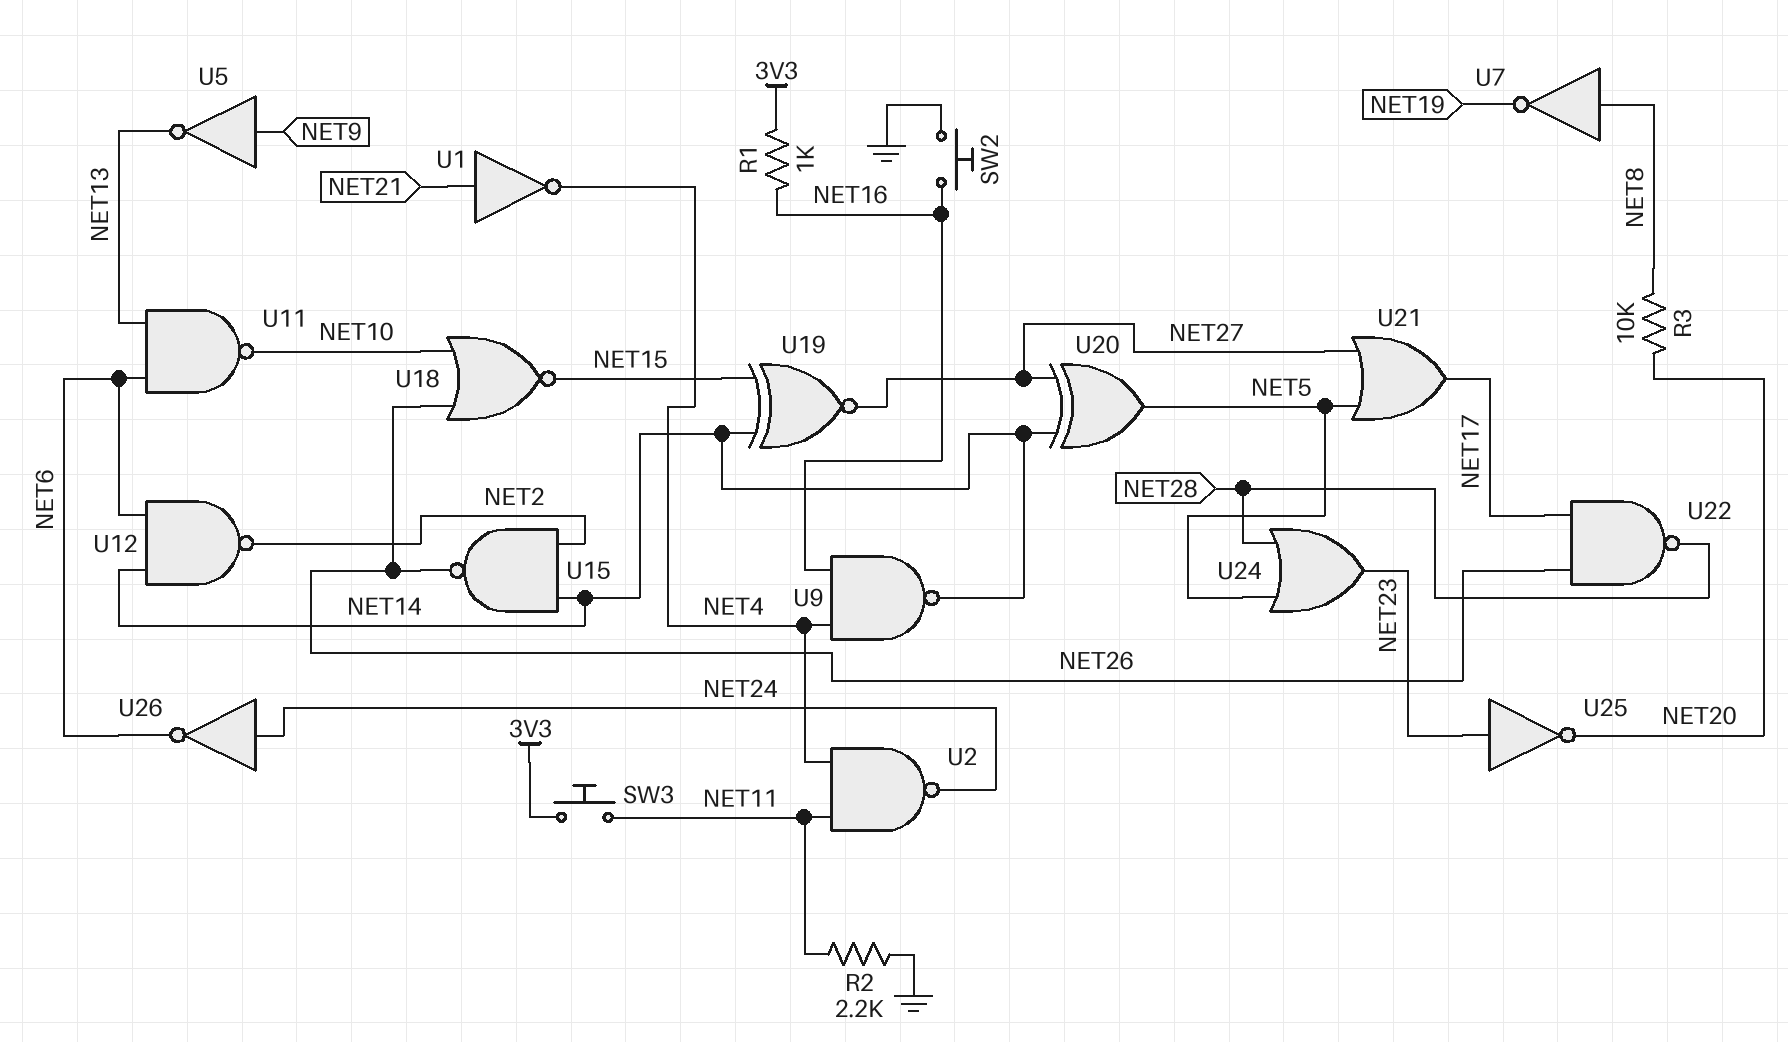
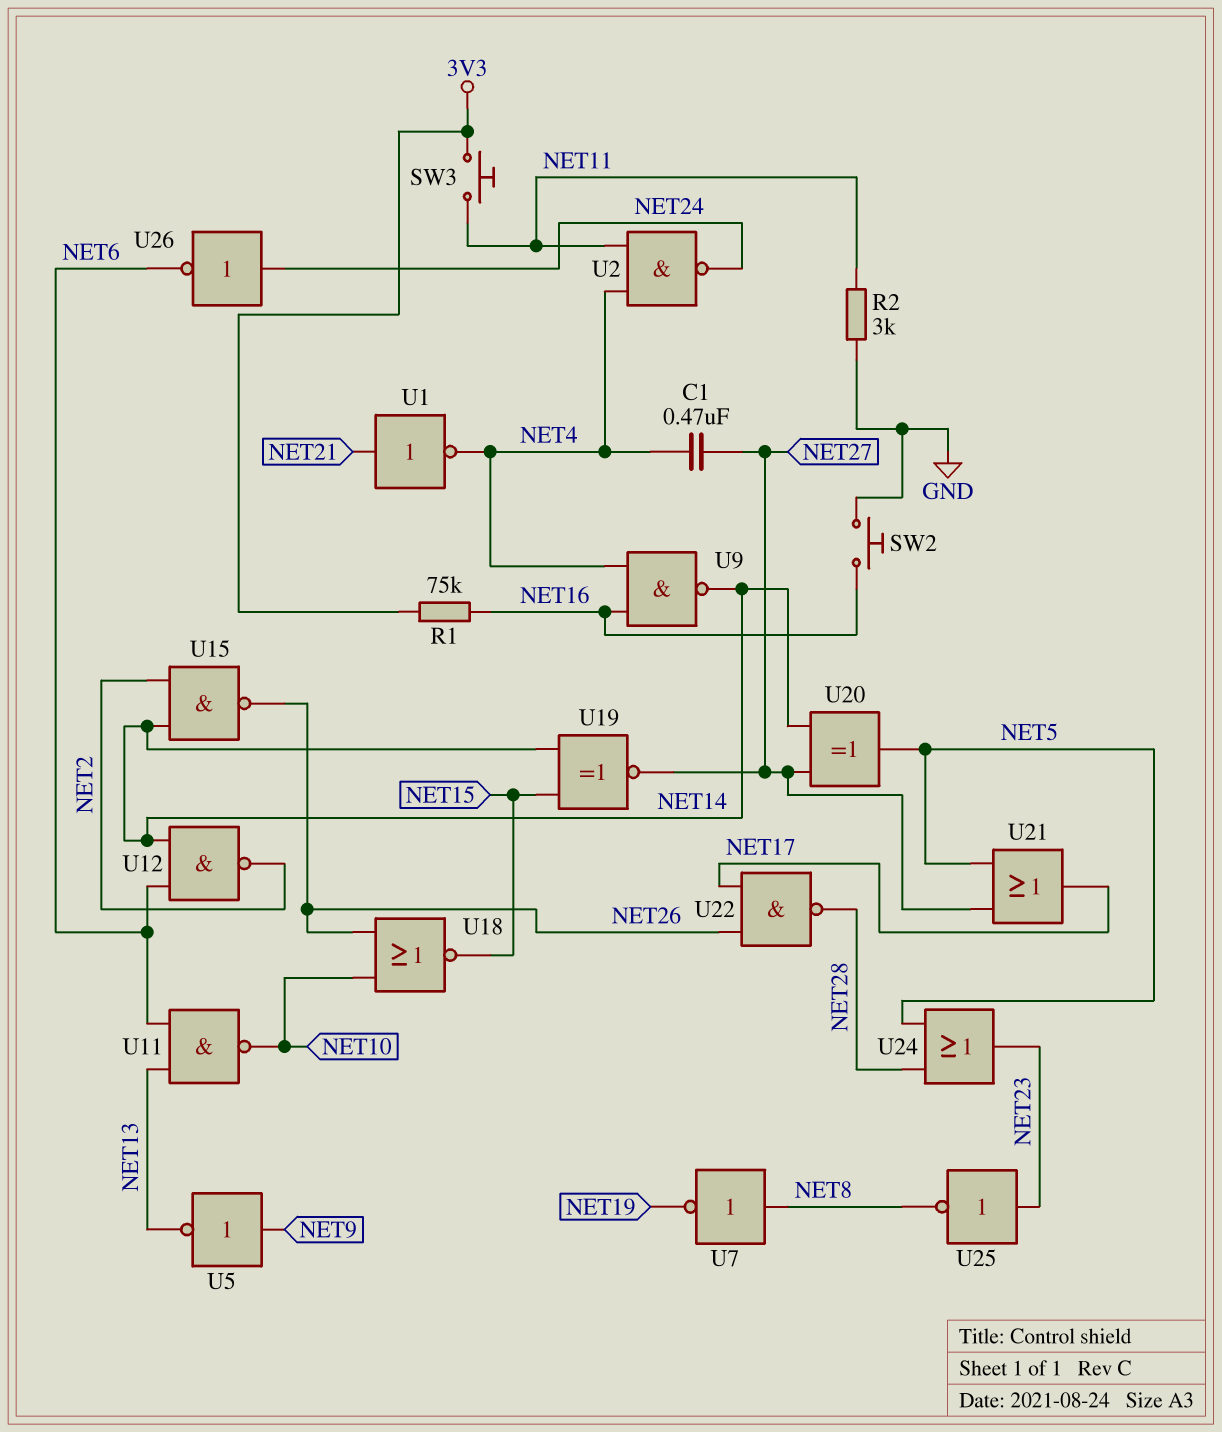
C1: none -> 470nF (NET4, NET27)
R1: 1k (3V3, NET16) -> 75k (3V3, NET16)
R2: 2.2k (GND, NET11) -> 3k (GND, NET11)
R3: 10k (NET8, NET20) -> none
U25: NOT (in NET23, out NET20) -> NOT (in NET23, out NET8)

